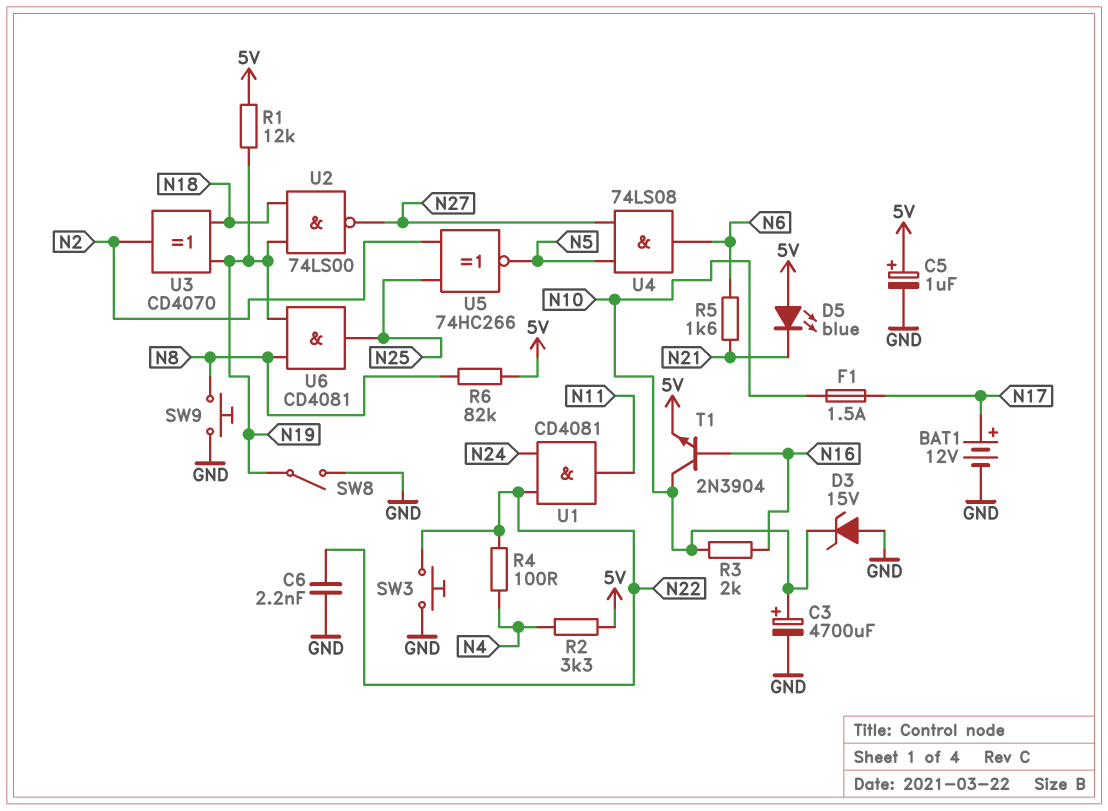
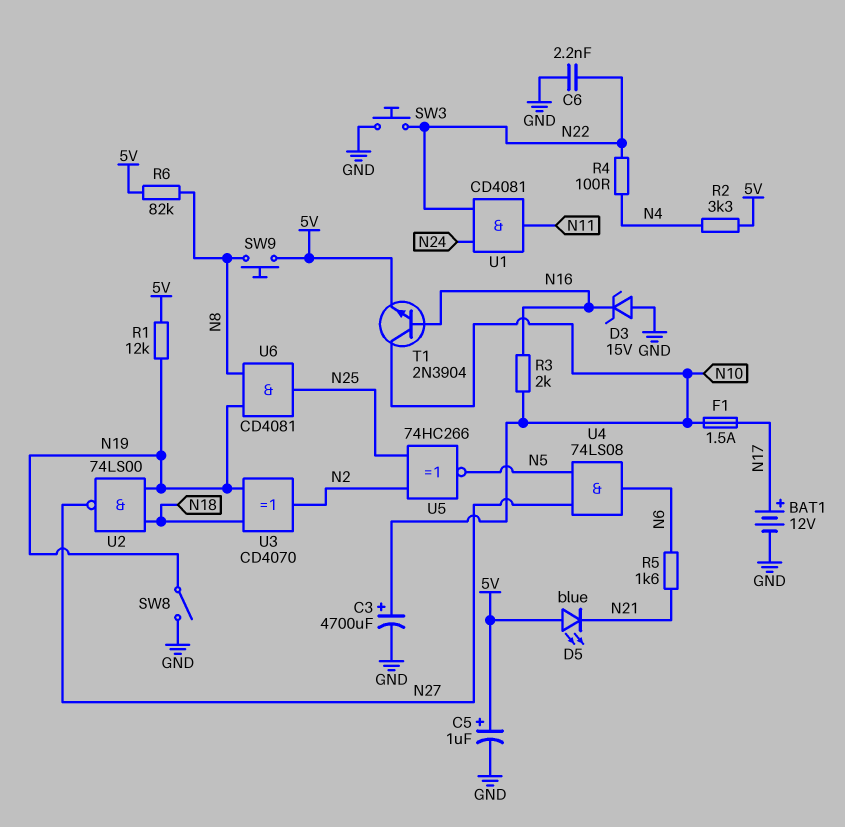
D3: zener 15V (A GND, K N10) -> zener 15V (A GND, K N16)
SW9: button (GND, N8) -> button (5V, N8)

